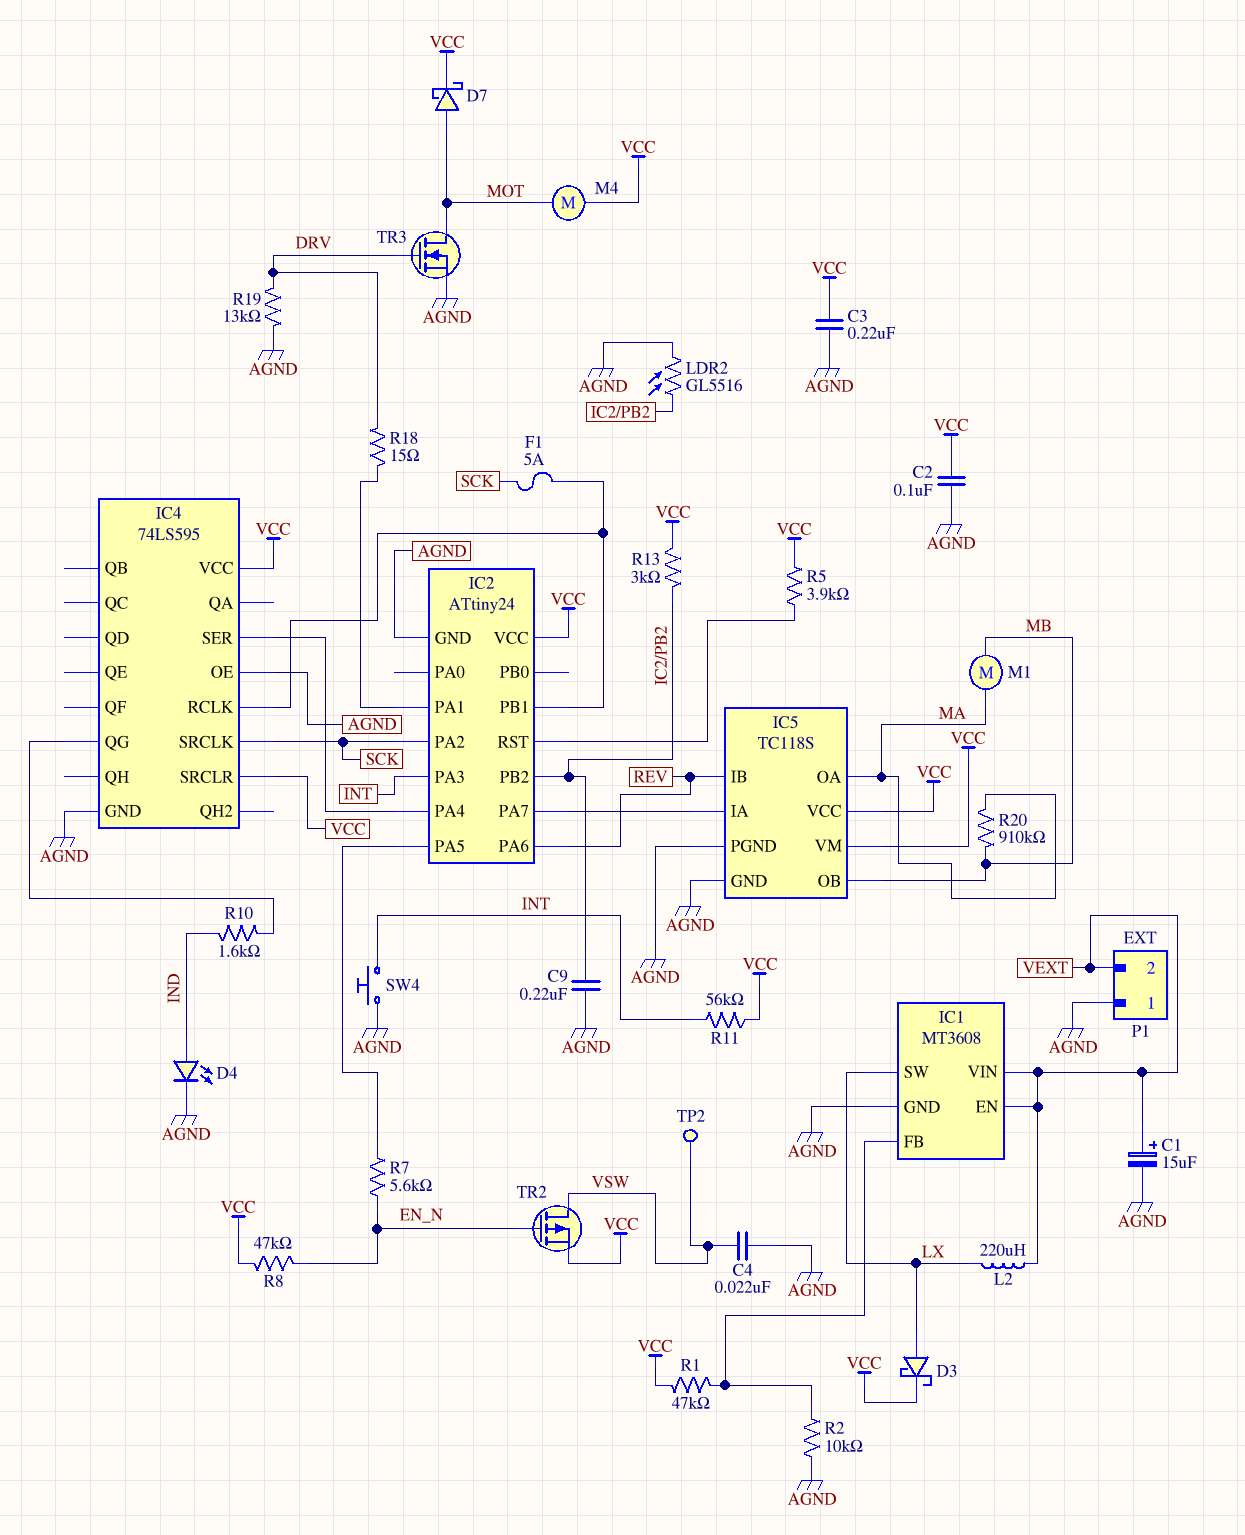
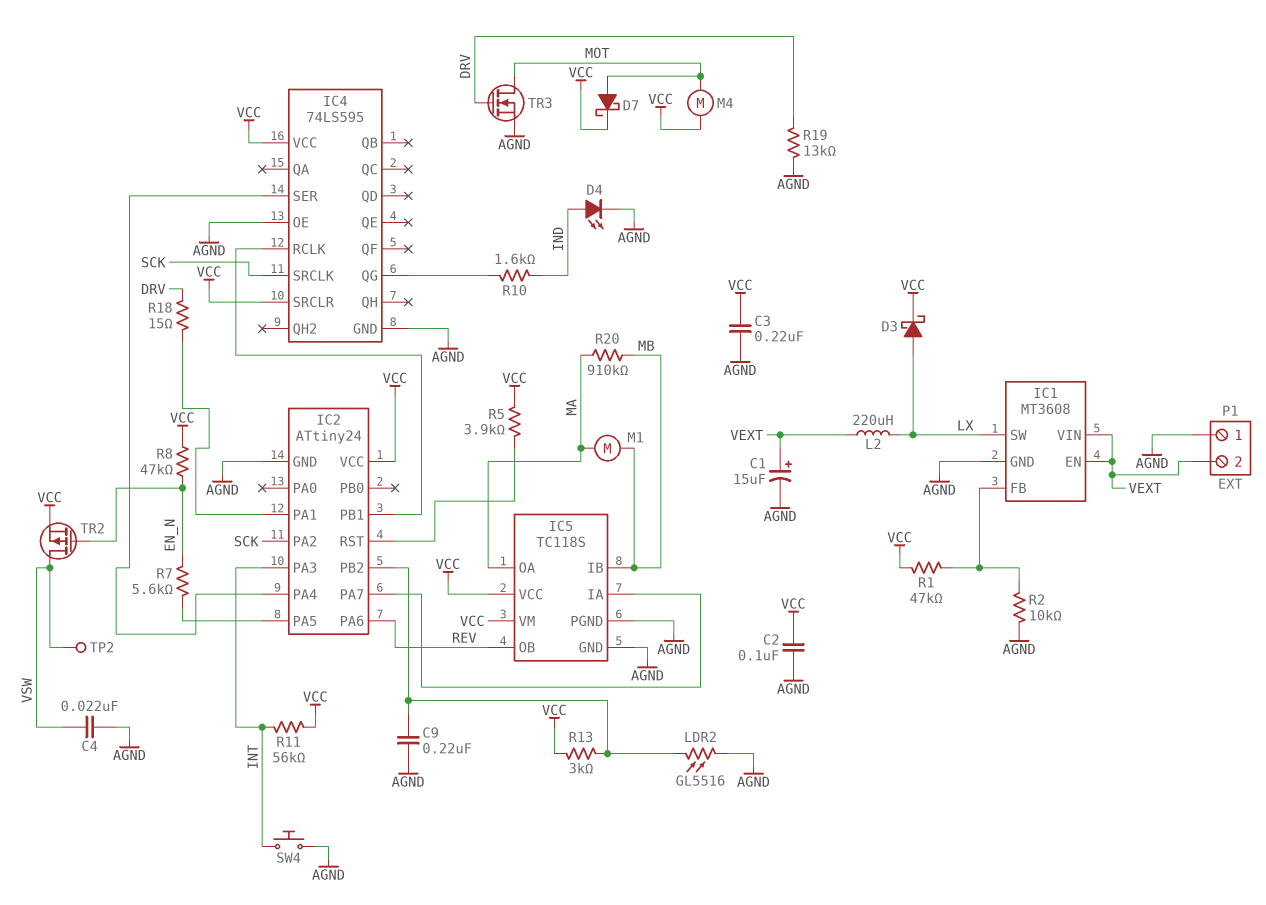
F1: 5A (IC2/PB1, SCK) -> none
IC5 pin IB: REV -> MB
IC5 pin OB: MB -> REV

